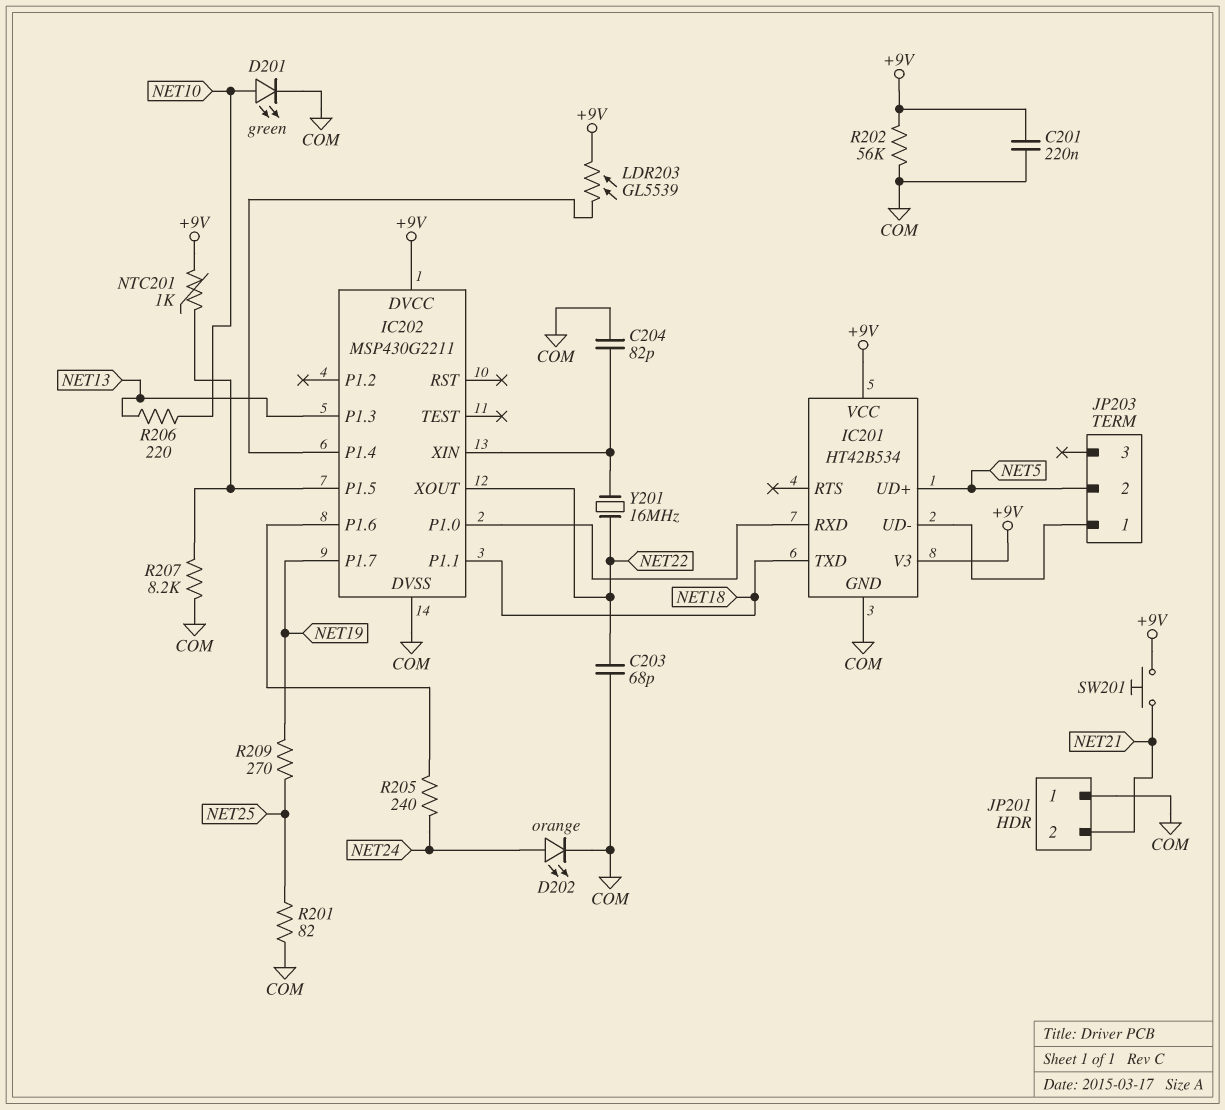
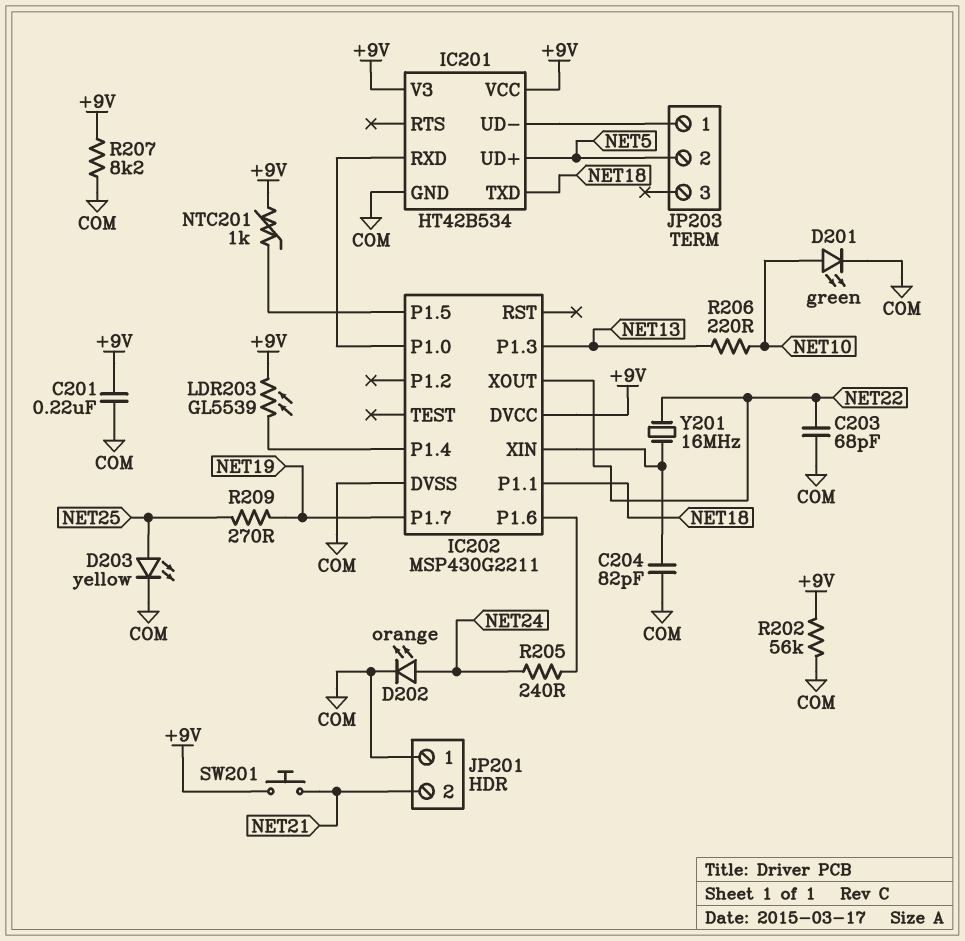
D203: none -> LED yellow (A NET25, K COM)
R201: 82 (COM, NET25) -> none
R207: 8.2k (COM, IC202/P1.5) -> 8.2k (+9V, COM)

